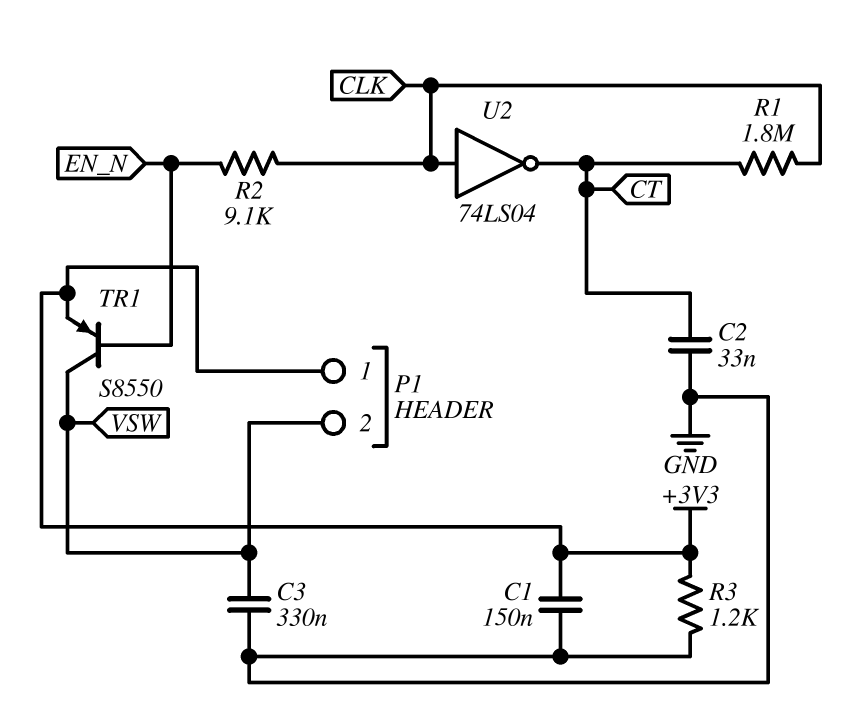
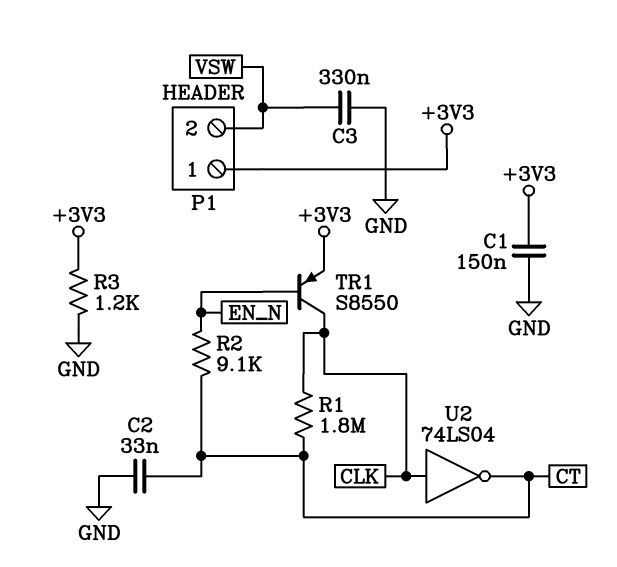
R2: 9.1k (CLK, EN_N) -> 9.1k (CT, EN_N)
TR1: PNP S8550 (B EN_N, C VSW, E +3V3) -> PNP S8550 (B EN_N, C CLK, E +3V3)

